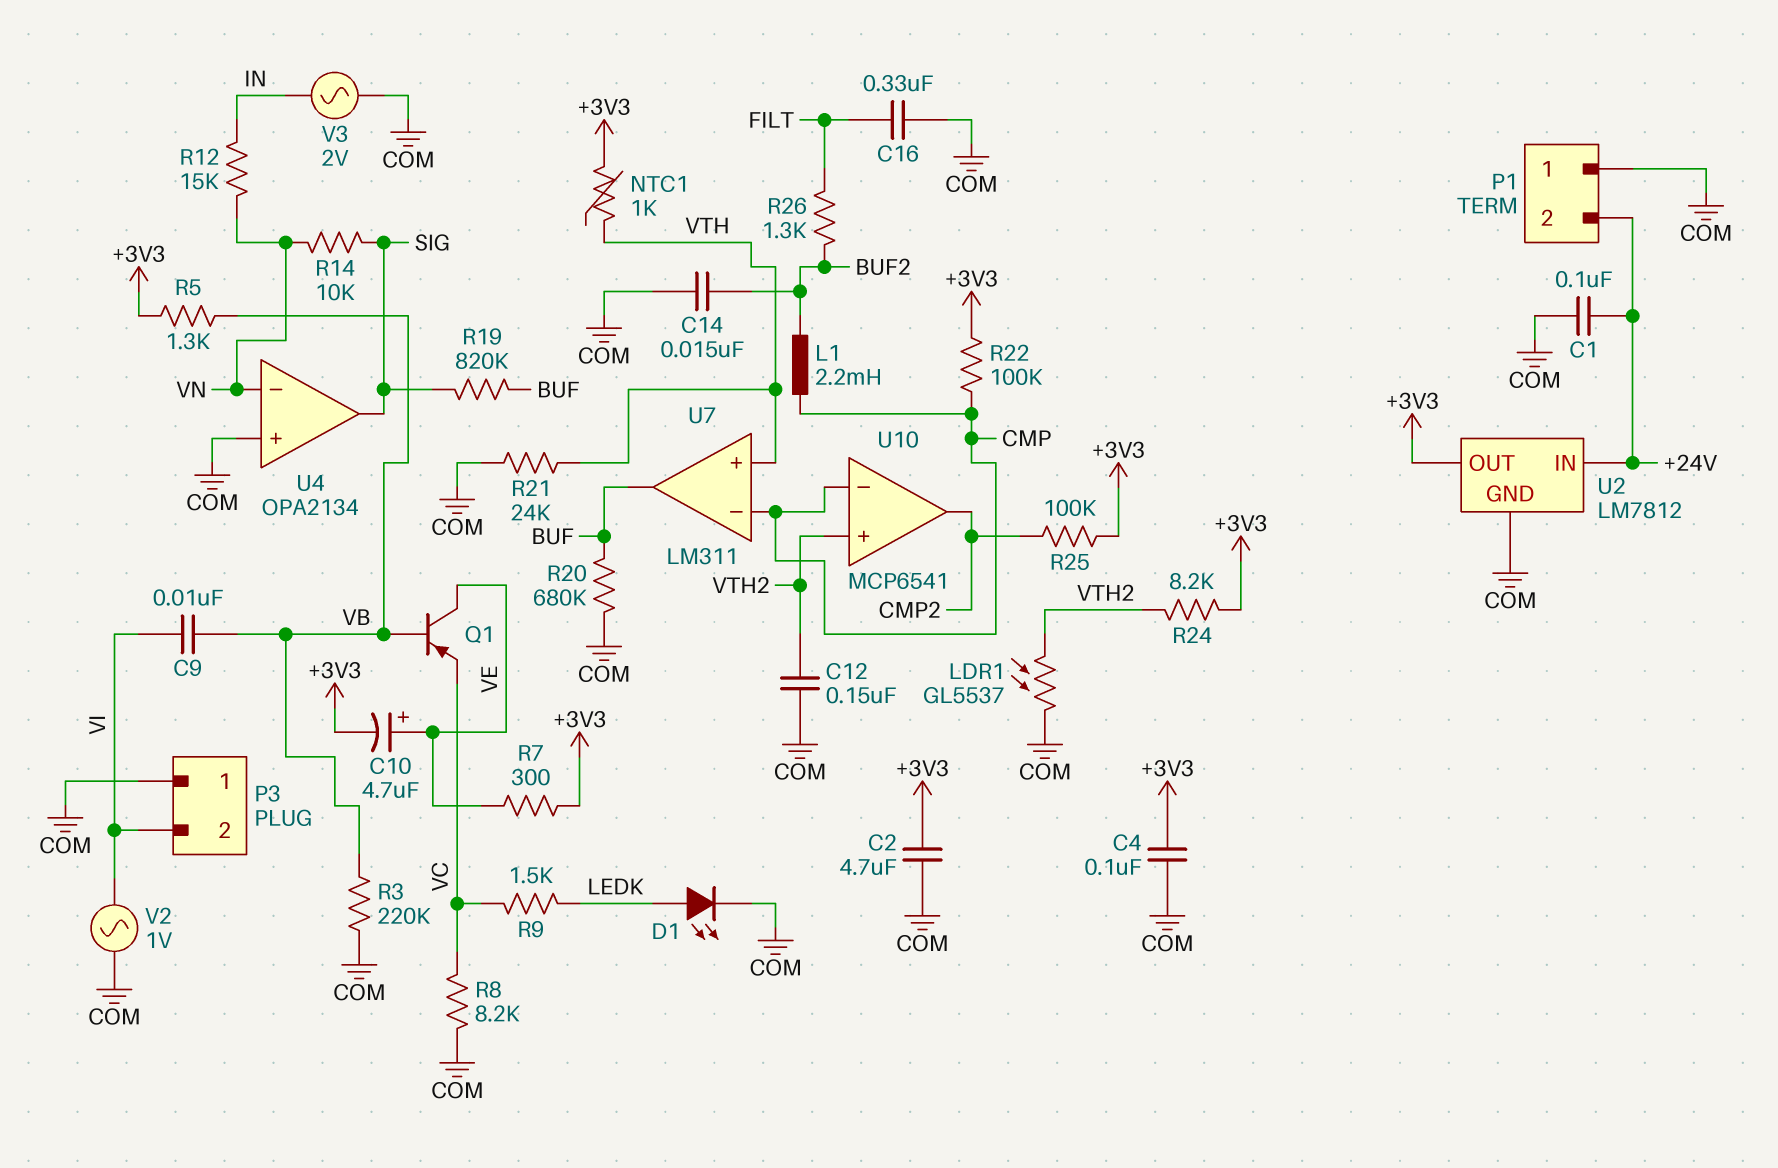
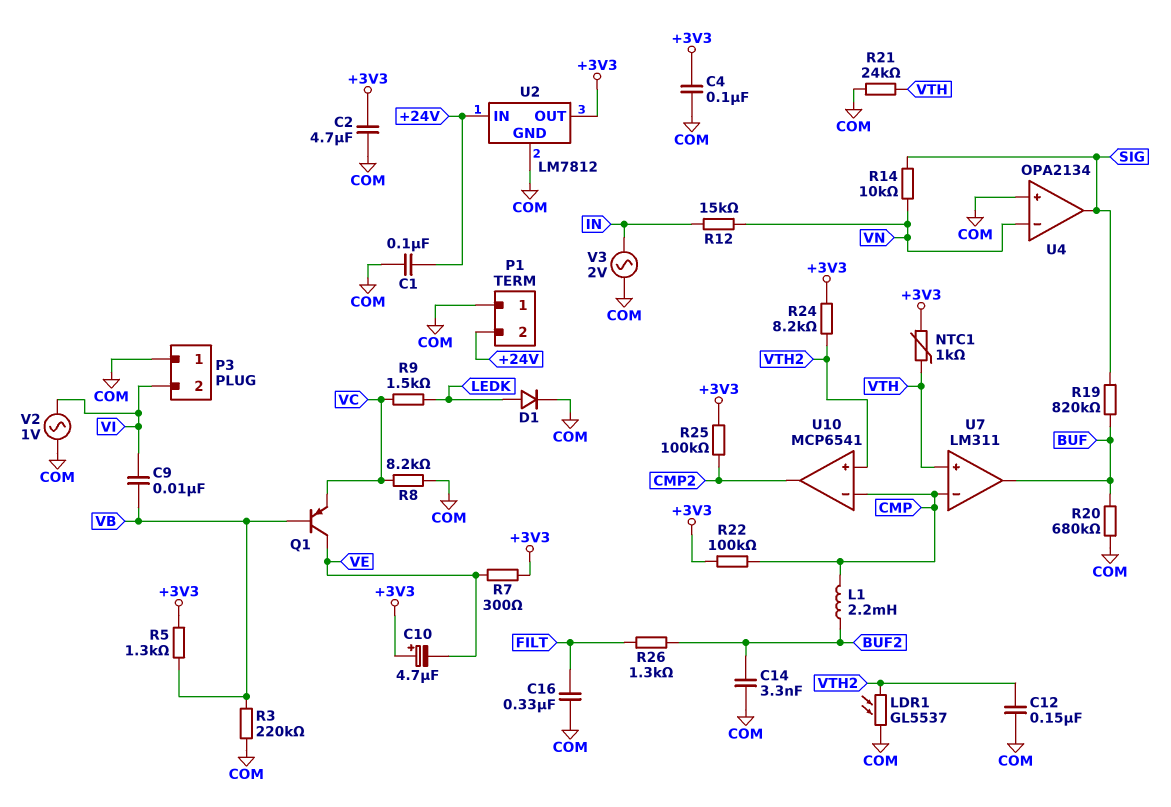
C10: 4.7uF (plus VE, minus +3V3) -> 4.7uF (plus +3V3, minus VE)
C14: 15nF (BUF2, COM) -> 3.3nF (BUF2, COM)
D1: LED (A LEDK, K COM) -> diode (A LEDK, K COM)

